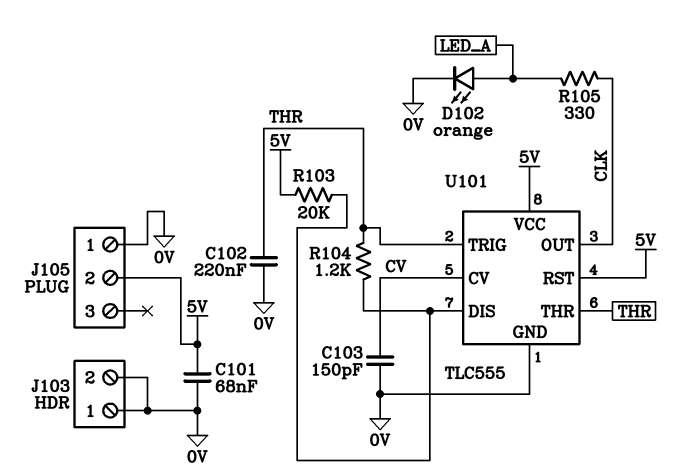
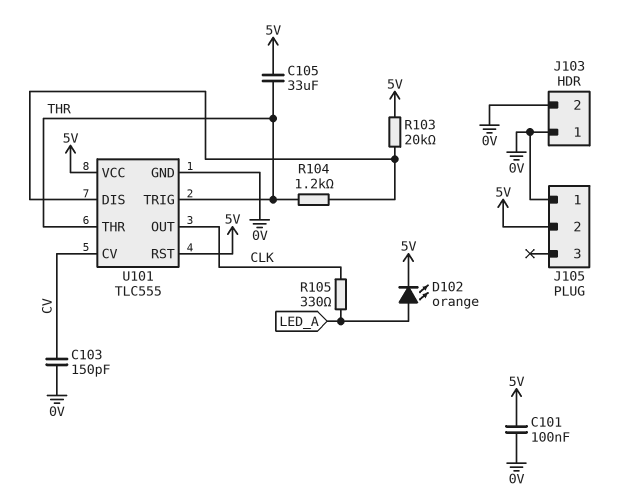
C101: 68nF (0V, 5V) -> 100nF (0V, 5V)
C102: 220nF (0V, THR) -> none
C105: none -> 33uF (5V, THR)
D102: LED orange (A LED_A, K 0V) -> LED orange (A LED_A, K 5V)

